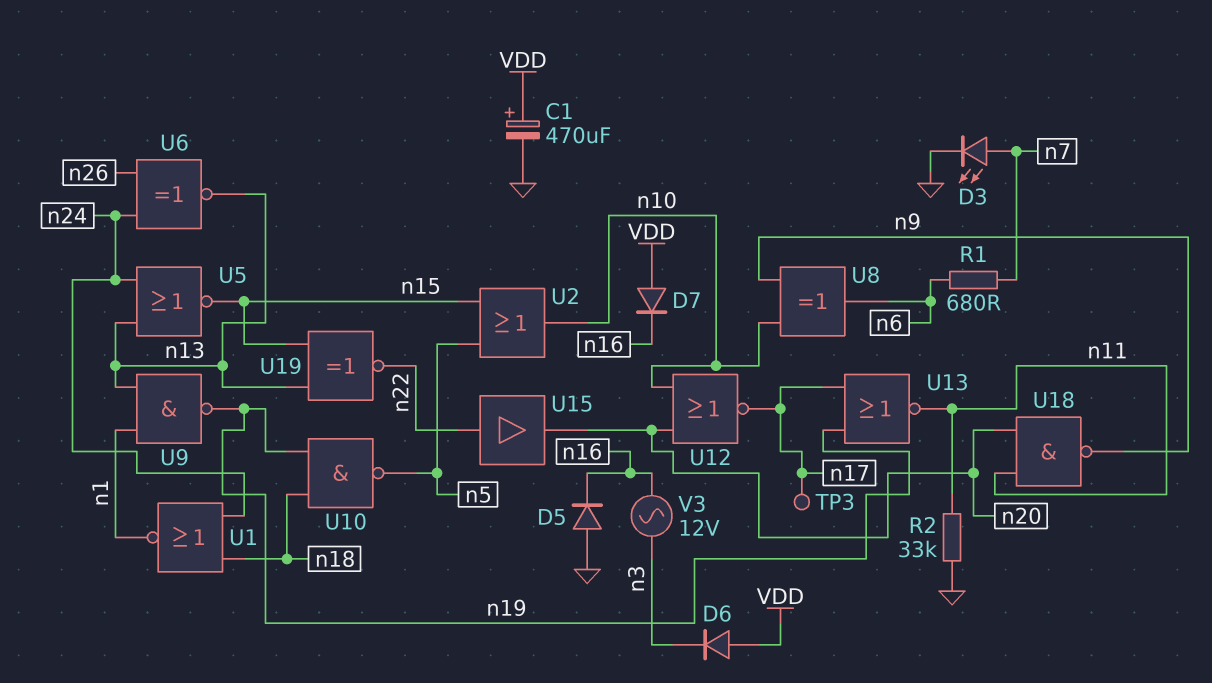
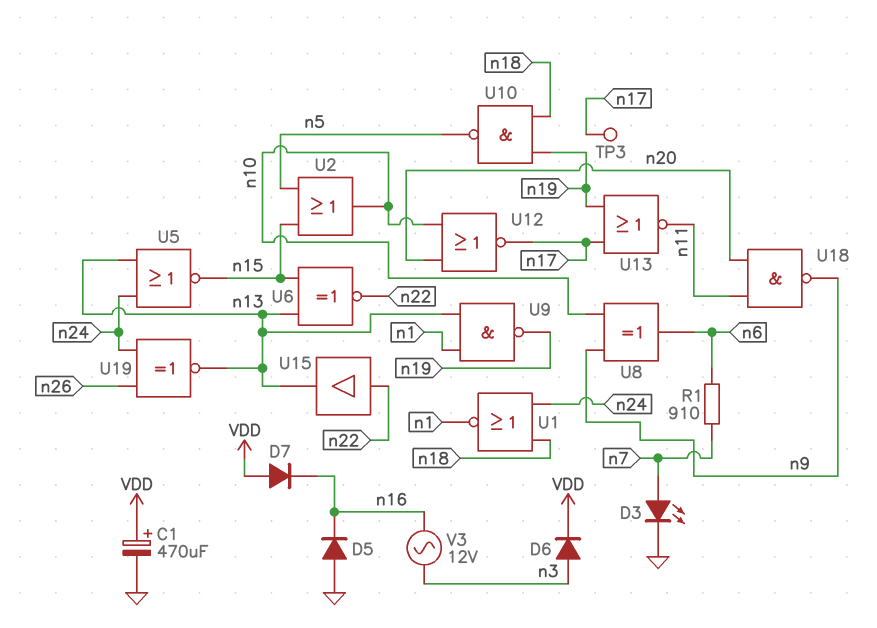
D6: diode (A VDD, K n3) -> diode (A n3, K VDD)
R1: 680 (n6, n7) -> 910 (n6, n7)
R2: 33k (GND, n11) -> none
U6: XNOR (in n24, in n26, out n13) -> XNOR (in n13, in n15, out n22)
U15: buffer (in n22, out n20) -> buffer (in n22, out n13)
U19: XNOR (in n13, in n15, out n22) -> XNOR (in n24, in n26, out n13)

